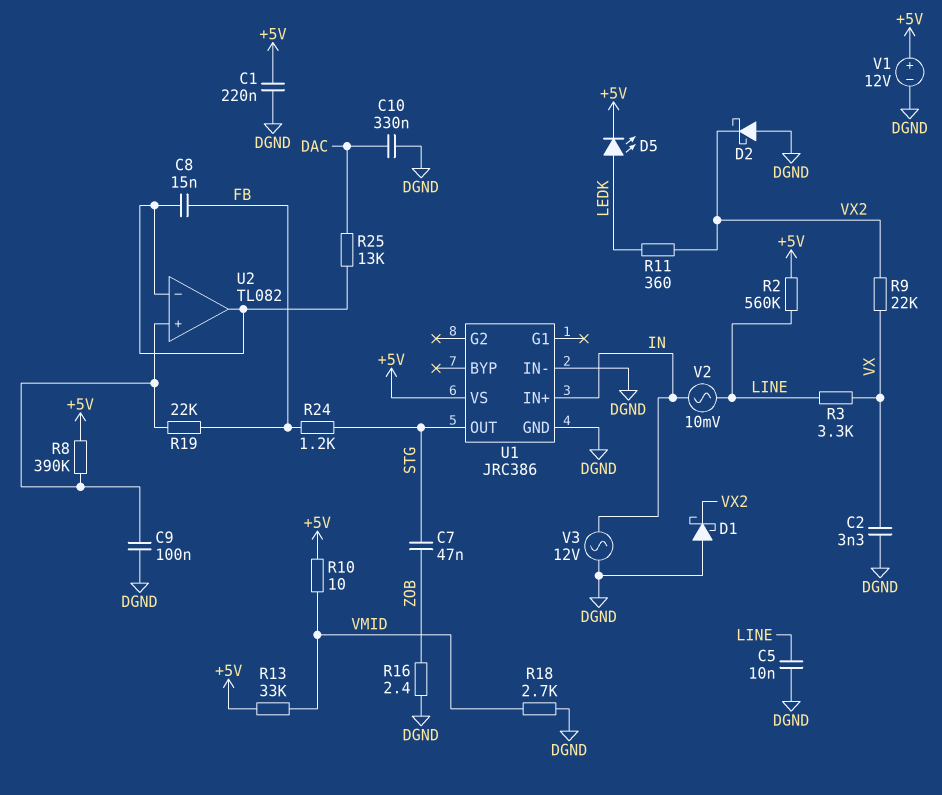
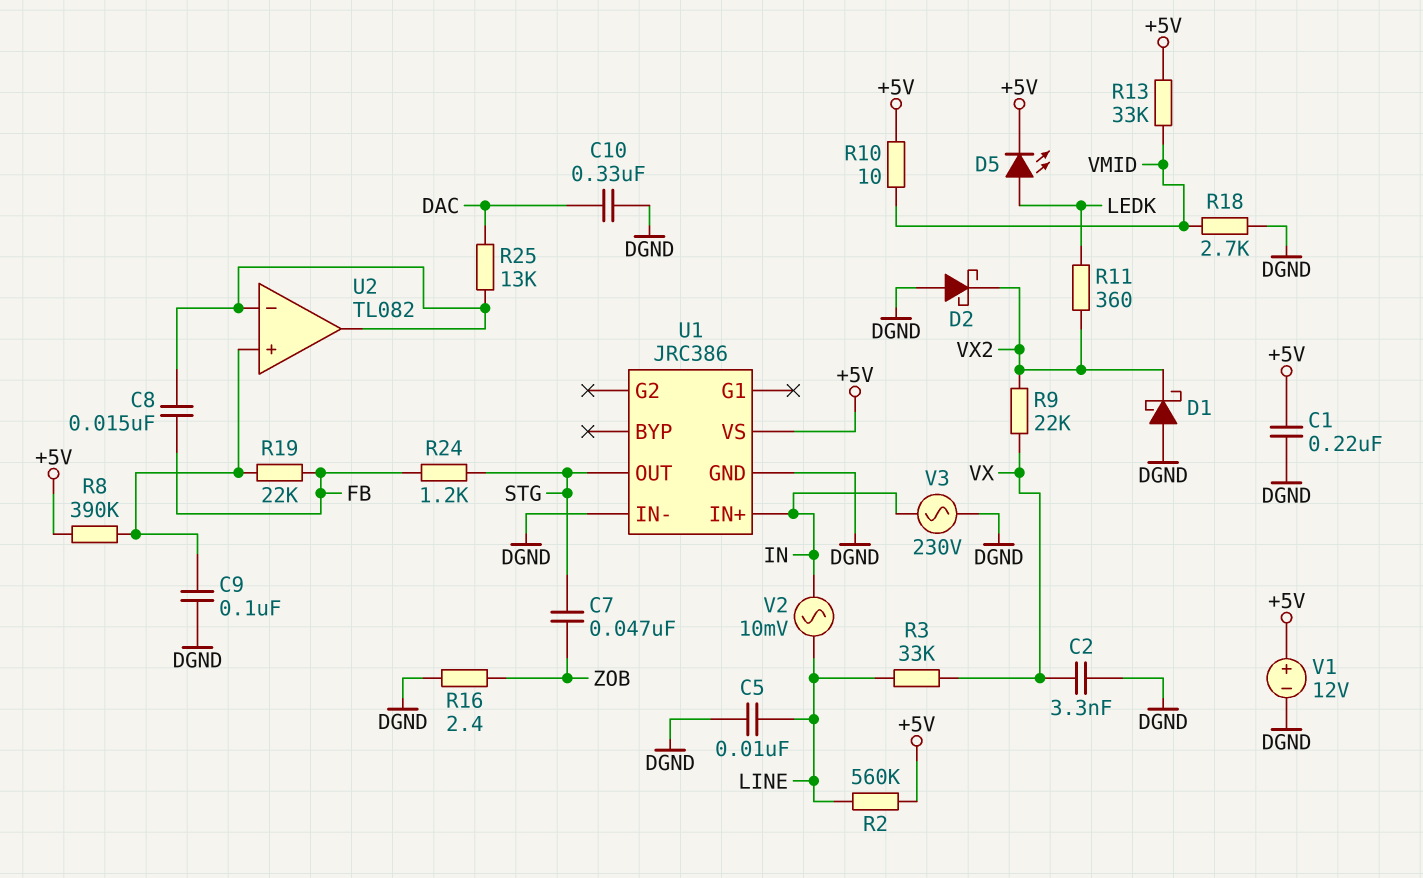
R3: 3.3k (LINE, VX) -> 33k (LINE, VX)
V3: AC 12V (DGND, IN) -> AC 230V (DGND, IN)

